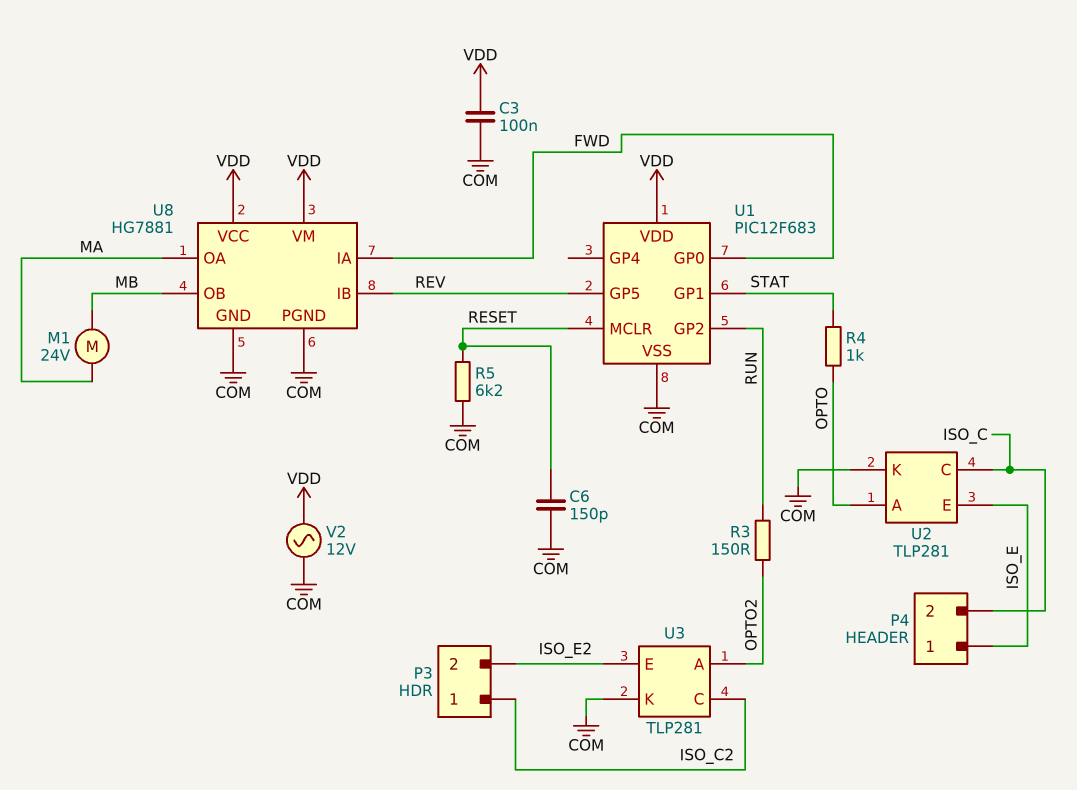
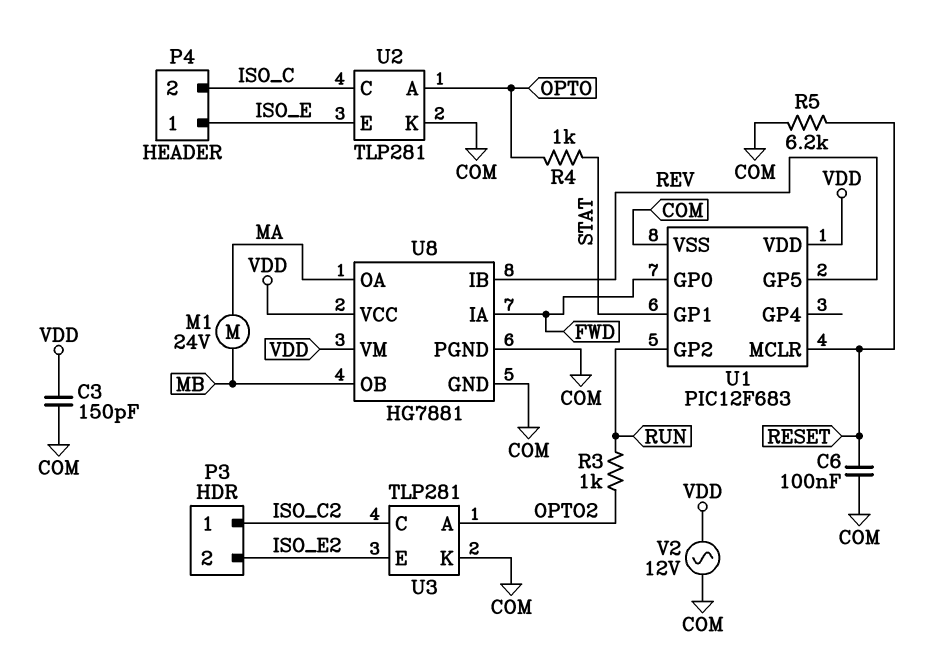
C3: 100nF (COM, VDD) -> 150pF (COM, VDD)
C6: 150pF (COM, RESET) -> 100nF (COM, RESET)
R3: 150 (OPTO2, RUN) -> 1k (OPTO2, RUN)

